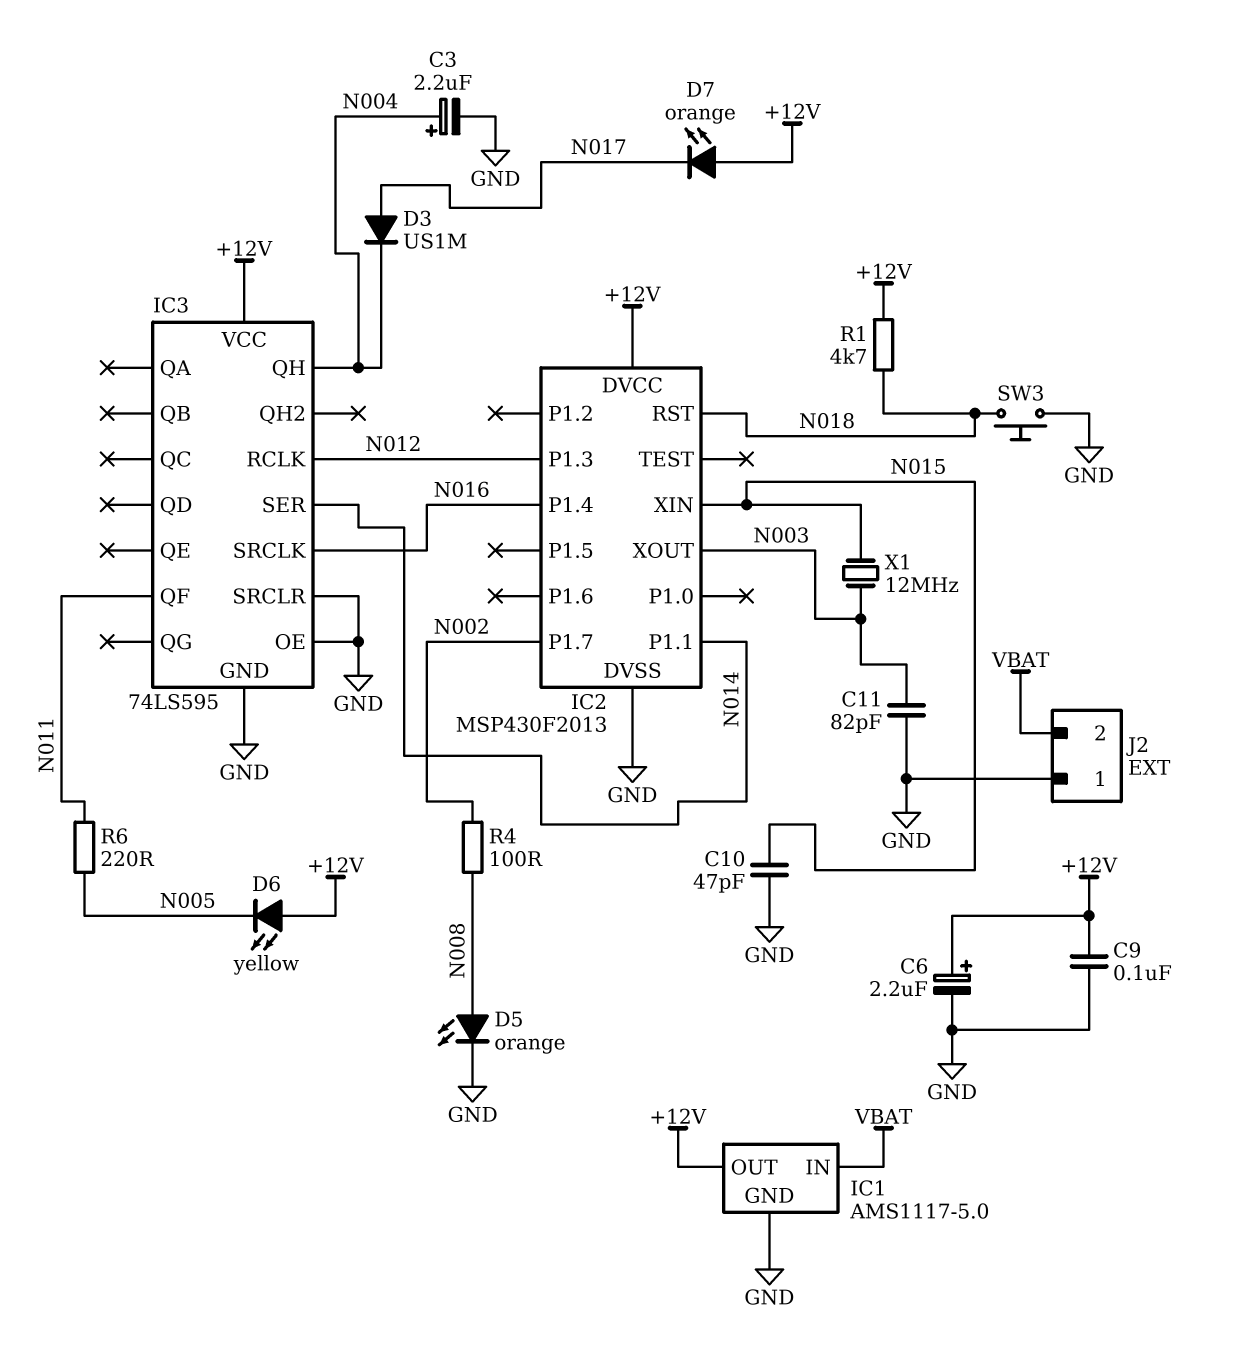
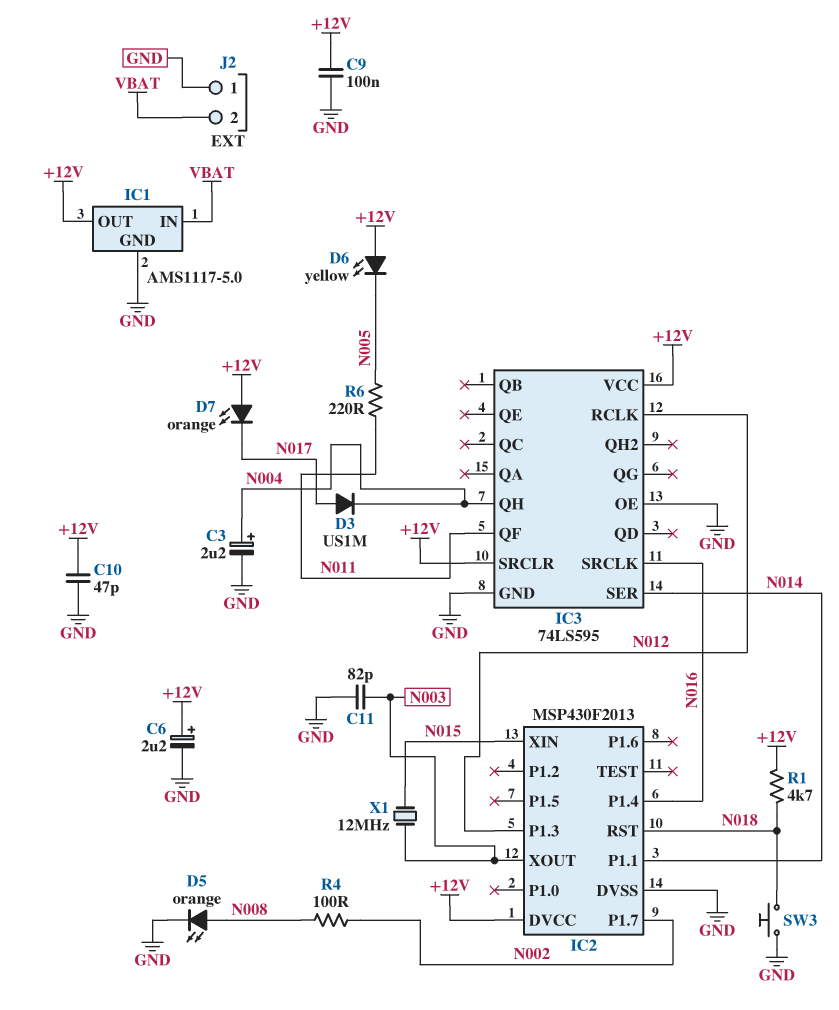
C10: 47pF (GND, N015) -> 47pF (+12V, GND)
IC3 pin SRCLR: GND -> +12V

